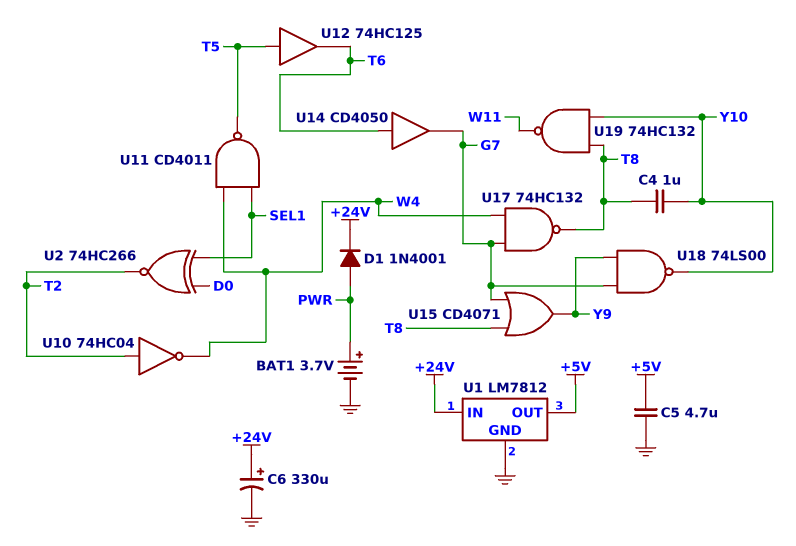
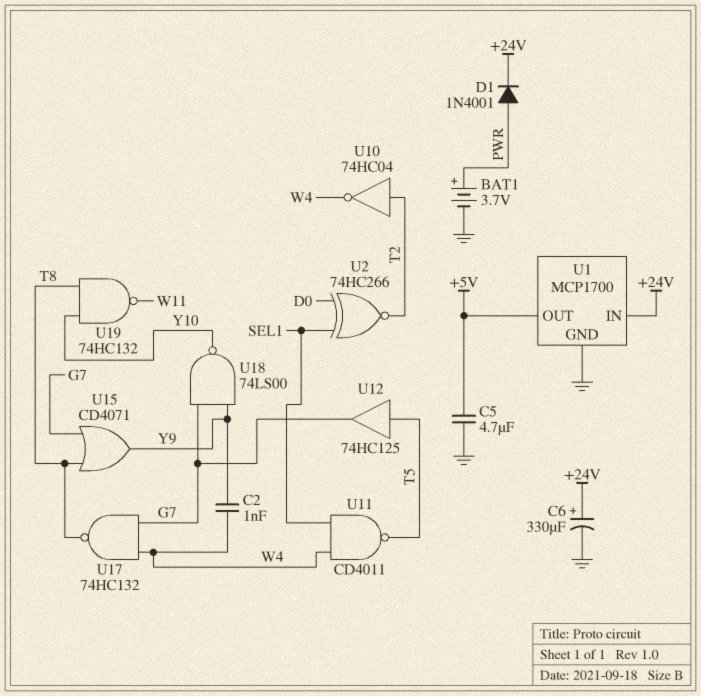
C2: none -> 1nF (W4, Y9)
C4: 1uF (T8, Y10) -> none
U1: LM7812 -> MCP1700
U12: buffer 74HC125 (in T5, out T6) -> buffer 74HC125 (in T5, out G7)
U14: buffer CD4050 (in T6, out G7) -> none

